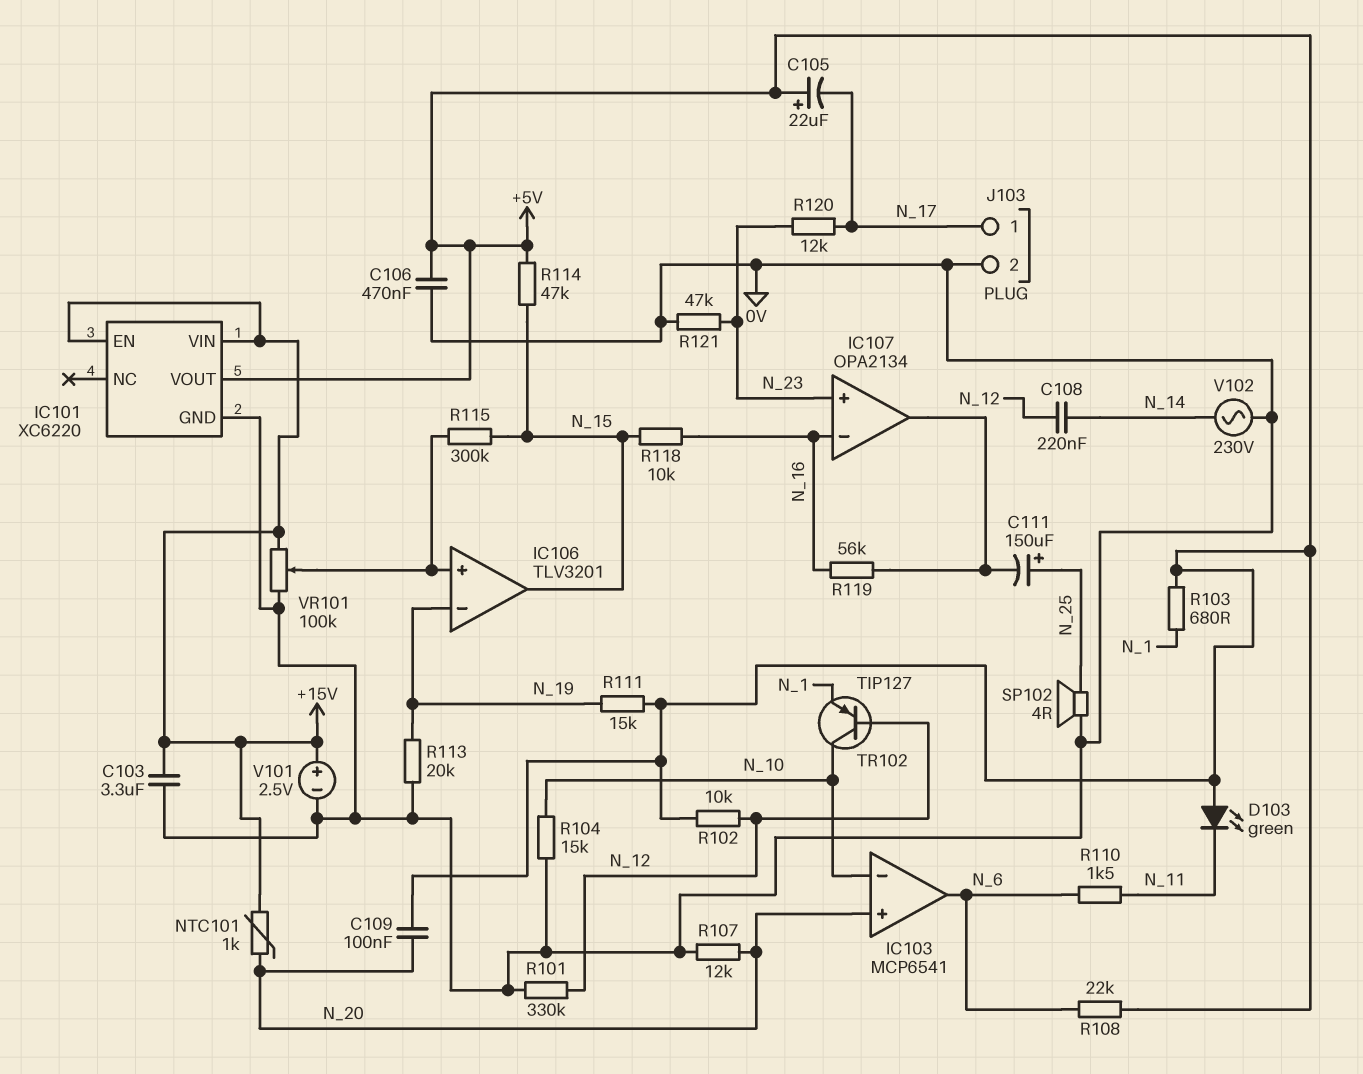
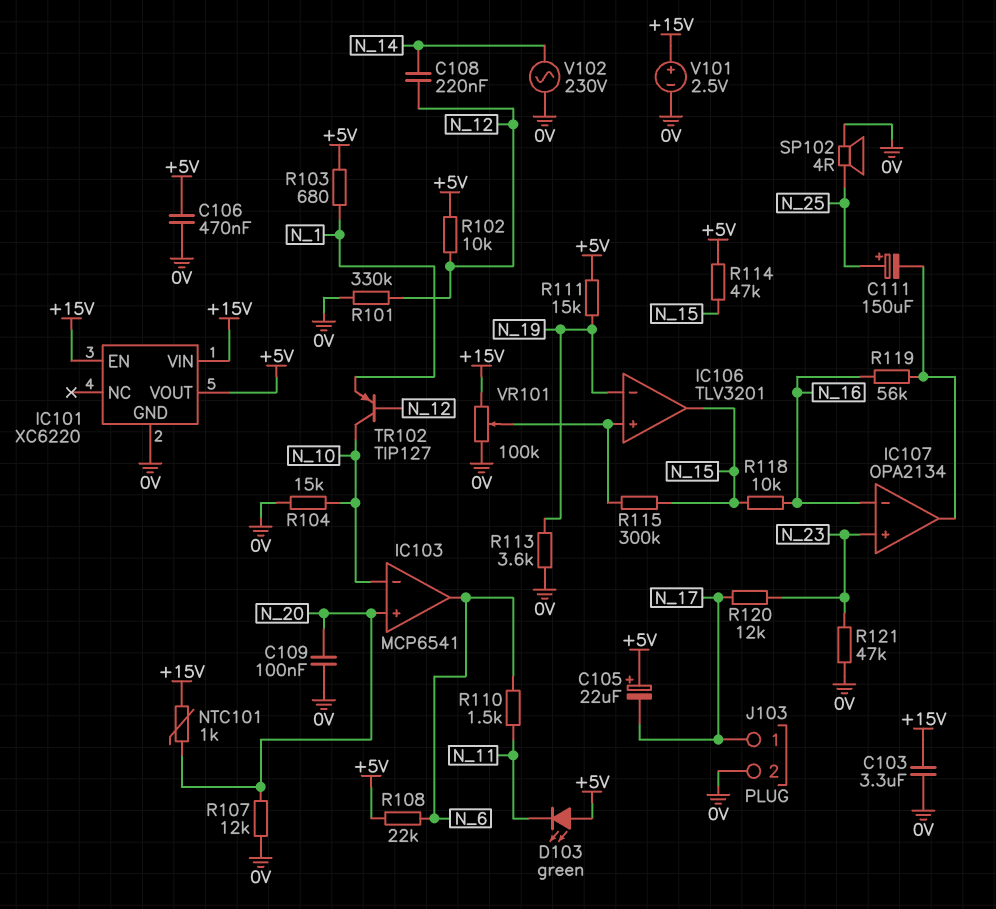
C109: 100nF (+5V, N_20) -> 100nF (0V, N_20)
R113: 20k (0V, N_19) -> 3.6k (0V, N_19)

